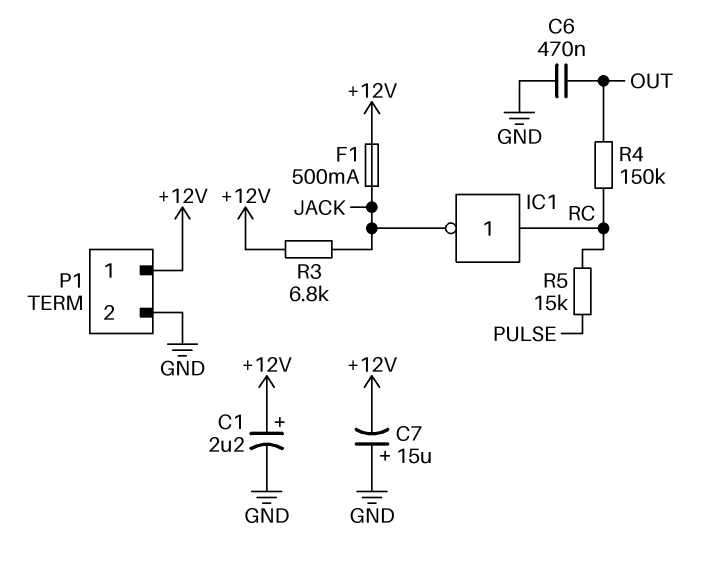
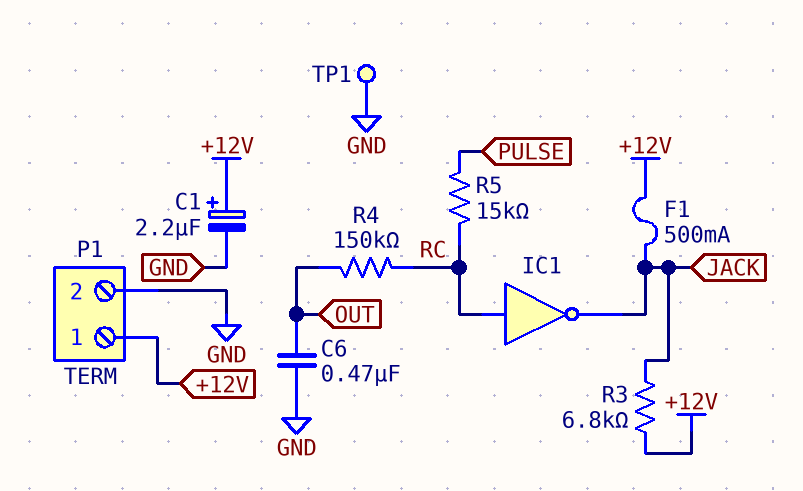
C7: 15uF (plus GND, minus +12V) -> none
TP1: none -> test point (GND)

